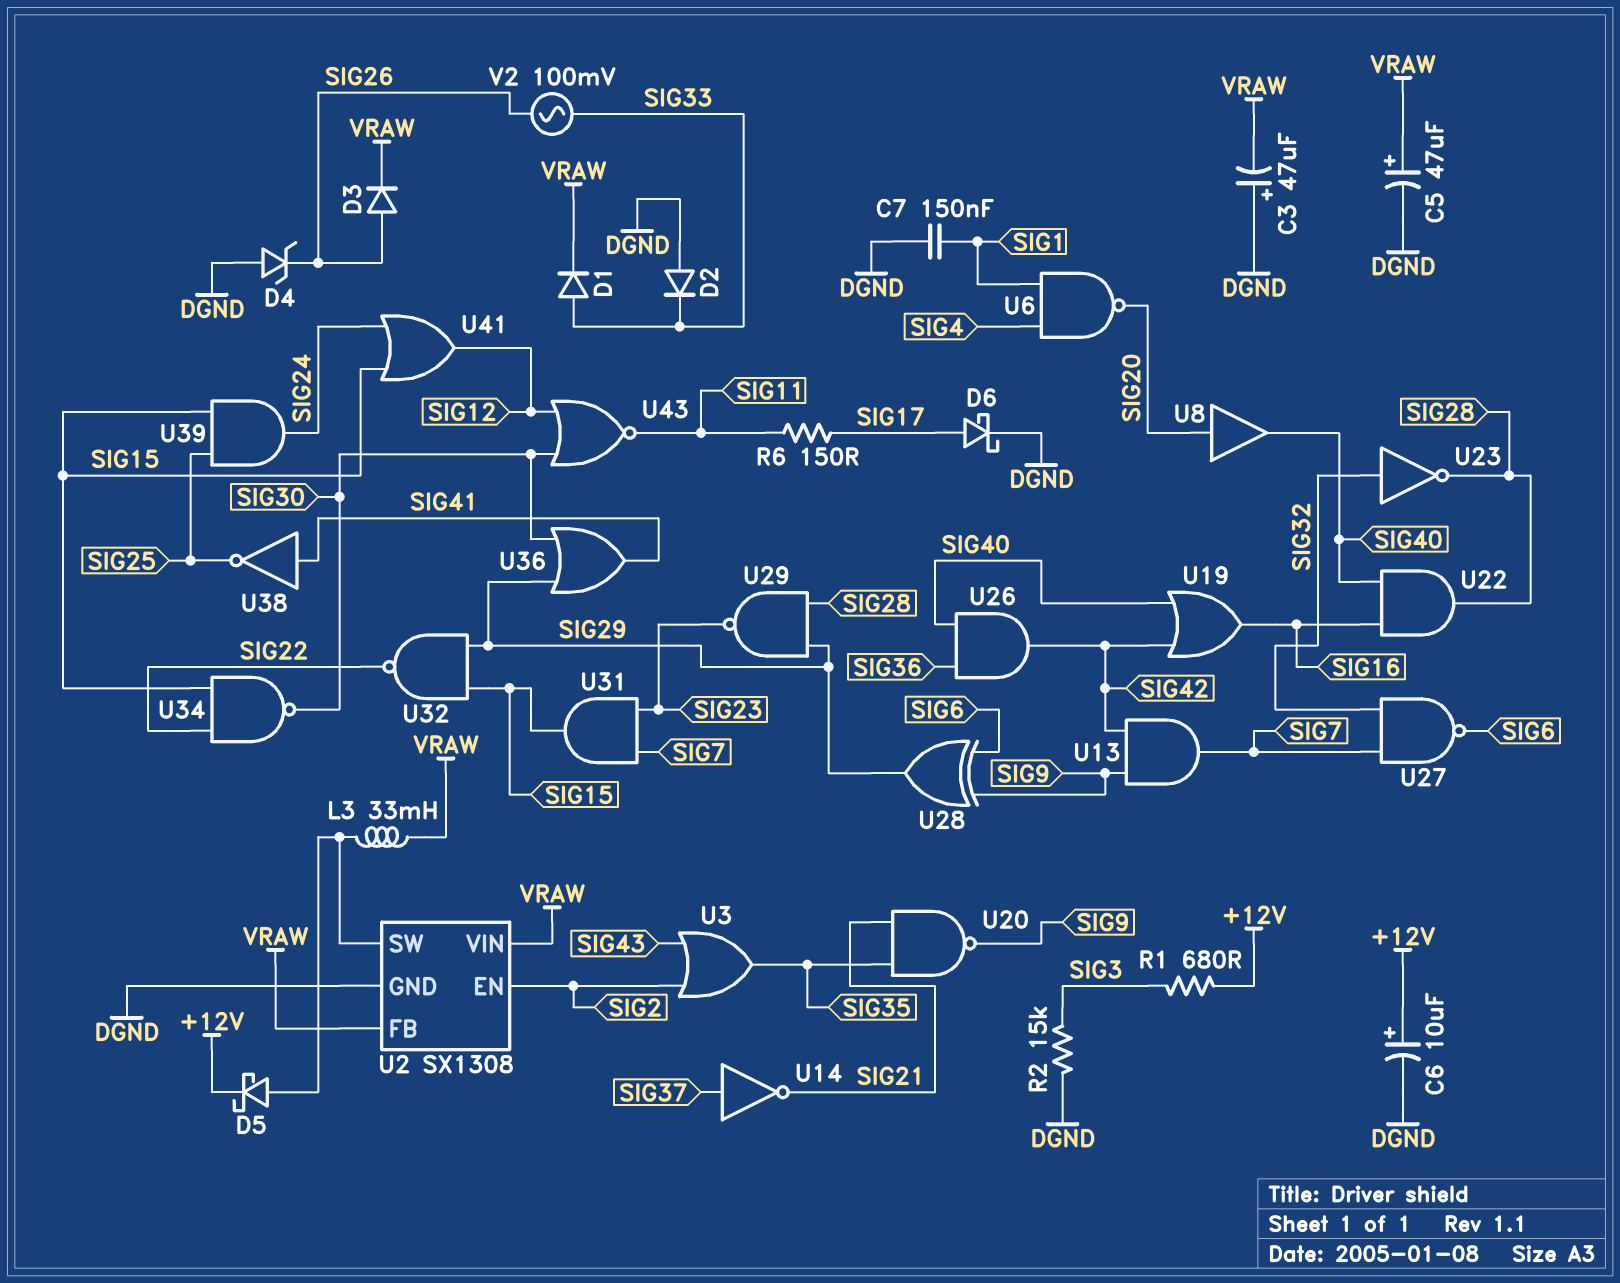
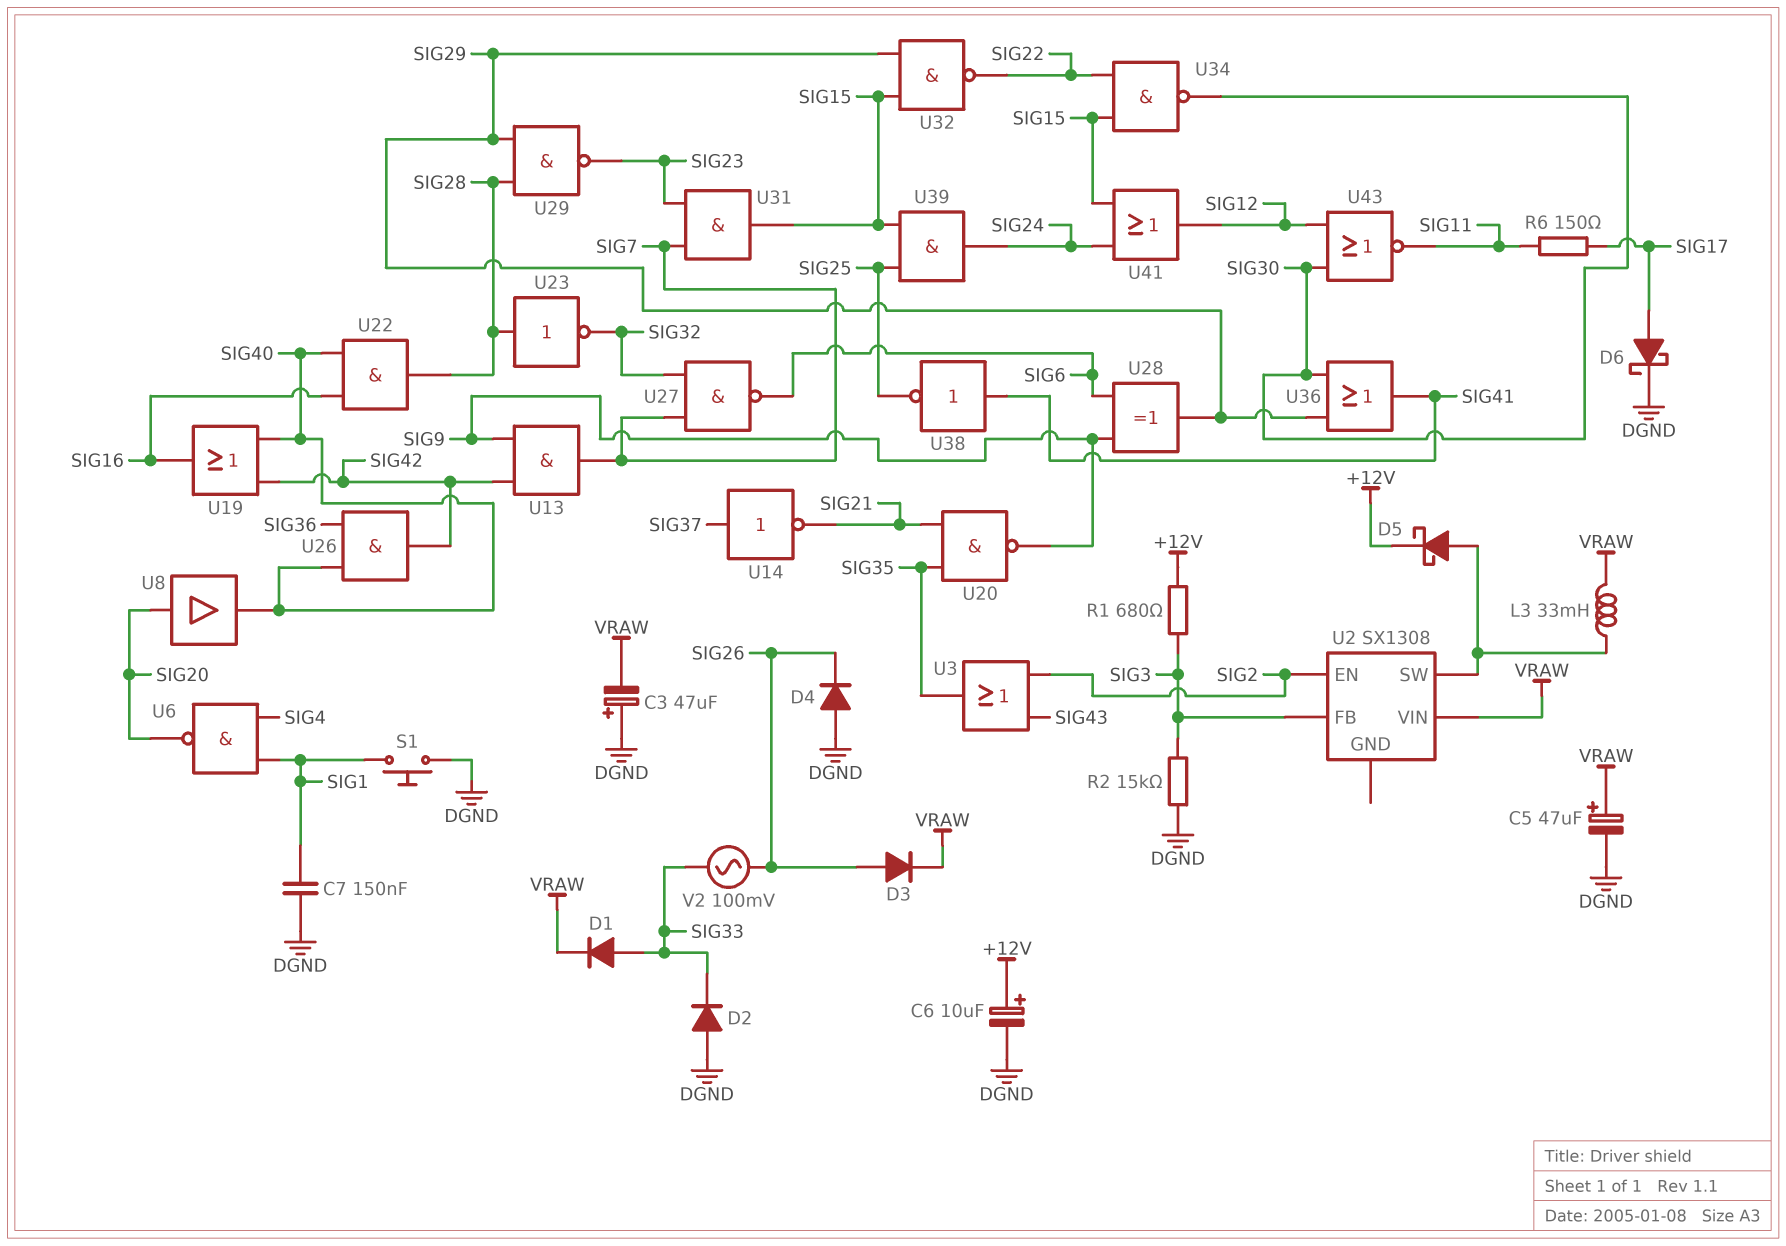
D4: zener (A DGND, K SIG26) -> diode (A DGND, K SIG26)
S1: none -> button (DGND, SIG1)
U2 pin FB: VRAW -> SIG3
U2 pin GND: DGND -> none
U23: NOT (in SIG32, out SIG28) -> NOT (in SIG28, out SIG32)

